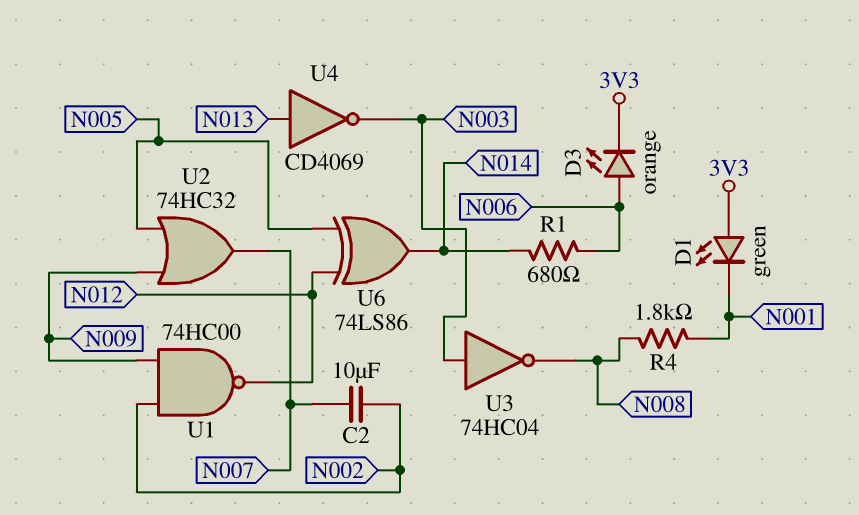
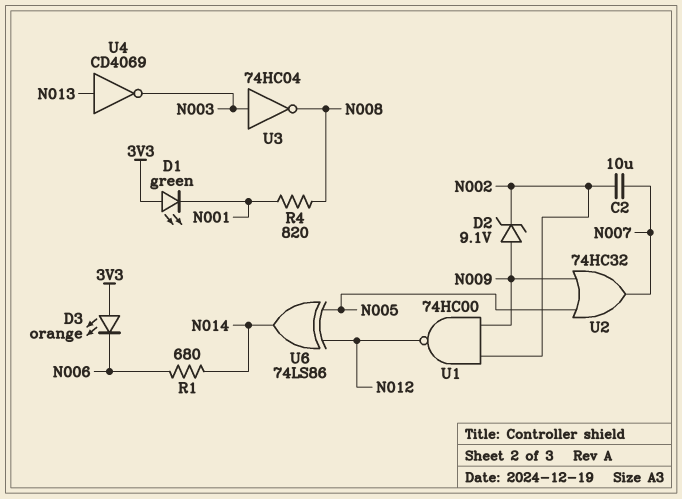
D2: none -> zener 9.1V (A N009, K N002)
D3: LED orange (A N006, K 3V3) -> LED orange (A 3V3, K N006)
R4: 1.8k (N001, N008) -> 820 (N001, N008)

